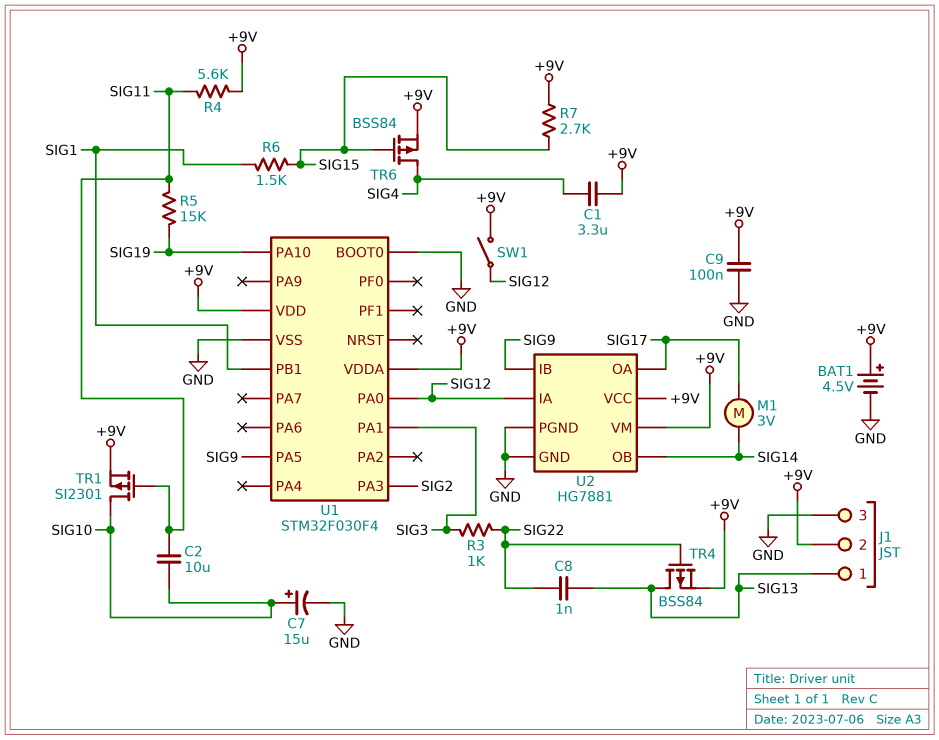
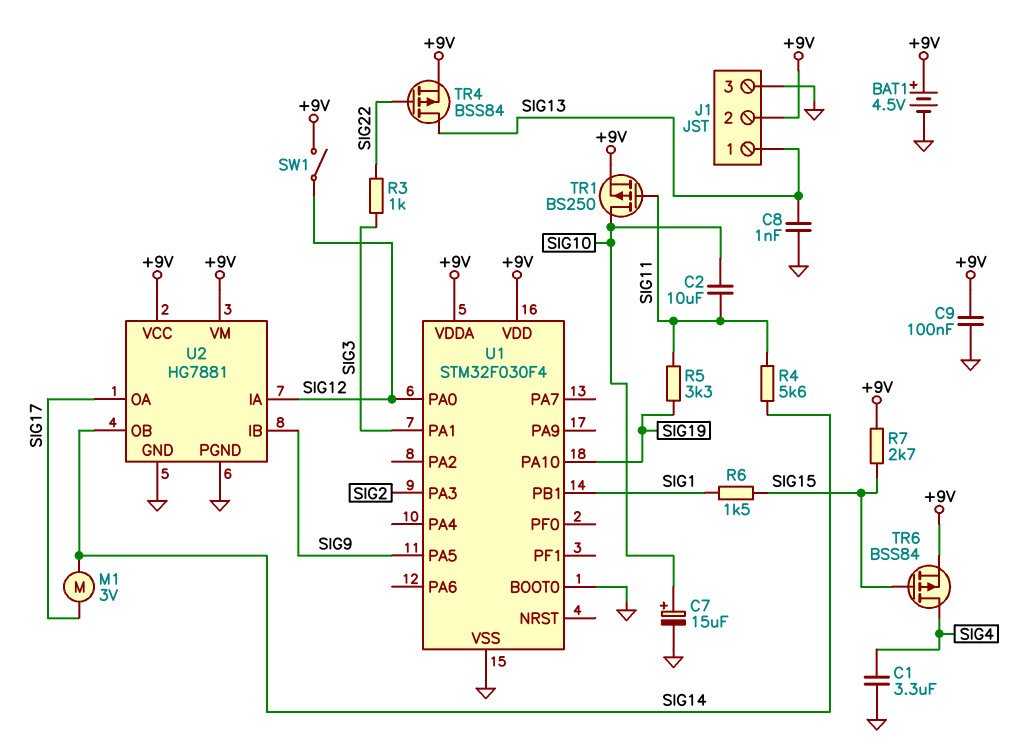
C1: 3.3uF (+9V, SIG4) -> 3.3uF (GND, SIG4)
C8: 1nF (SIG13, SIG22) -> 1nF (GND, SIG13)
R4: 5.6k (+9V, SIG11) -> 5.6k (SIG11, SIG14)
R5: 15k (SIG11, SIG19) -> 3.3k (SIG11, SIG19)
TR1: PMOS SI2301 (G SIG11, D SIG10, S +9V) -> PMOS BS250 (G SIG11, D SIG10, S +9V)

